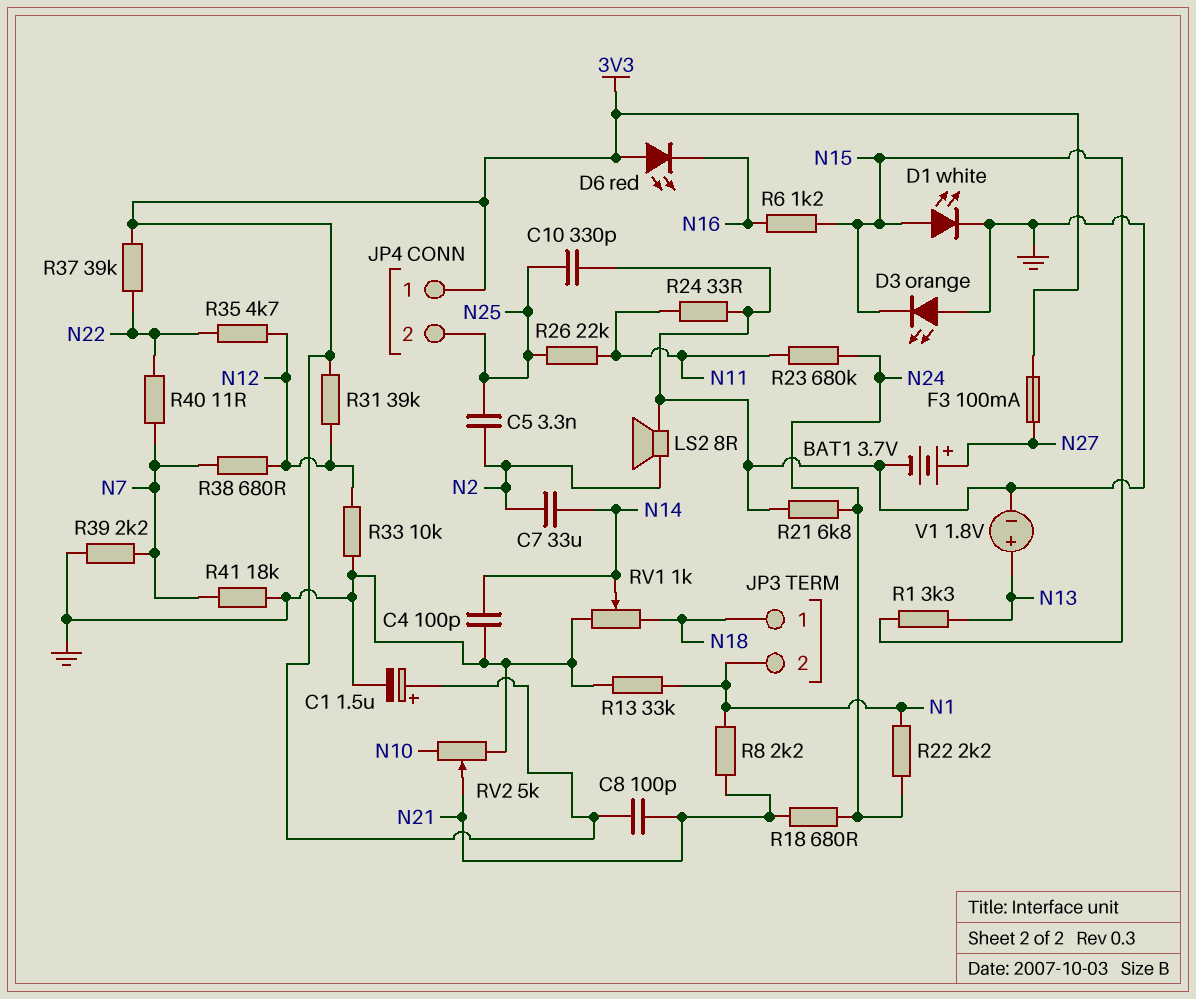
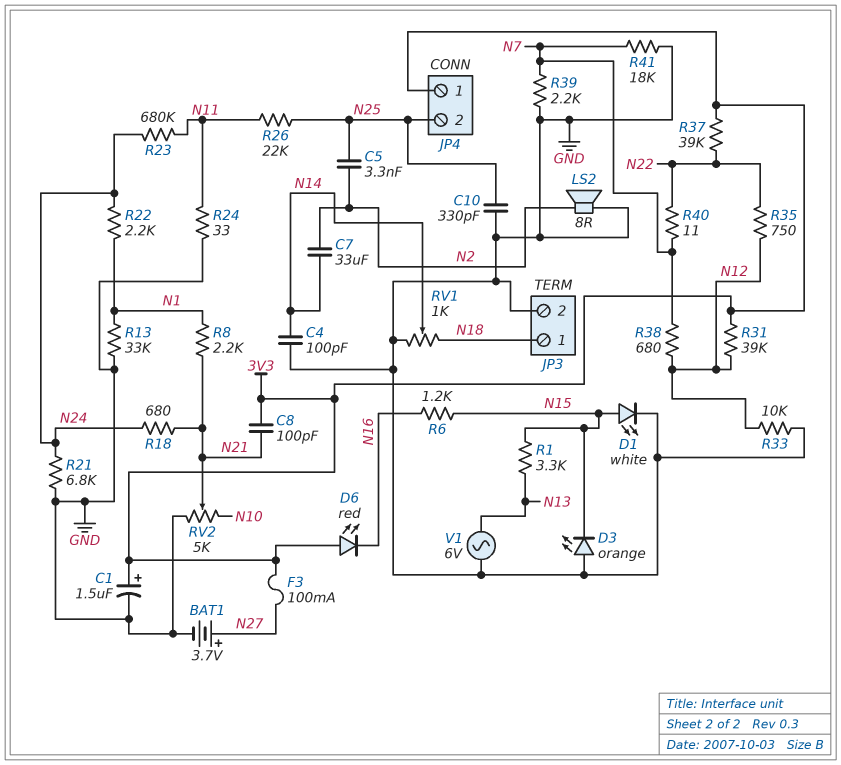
JP3 pin 2: N1 -> GND
R35: 4.7k (N12, N22) -> 750 (N12, N22)
V1: 1.8V (plus N13, minus GND) -> AC 6V (GND, N13)

